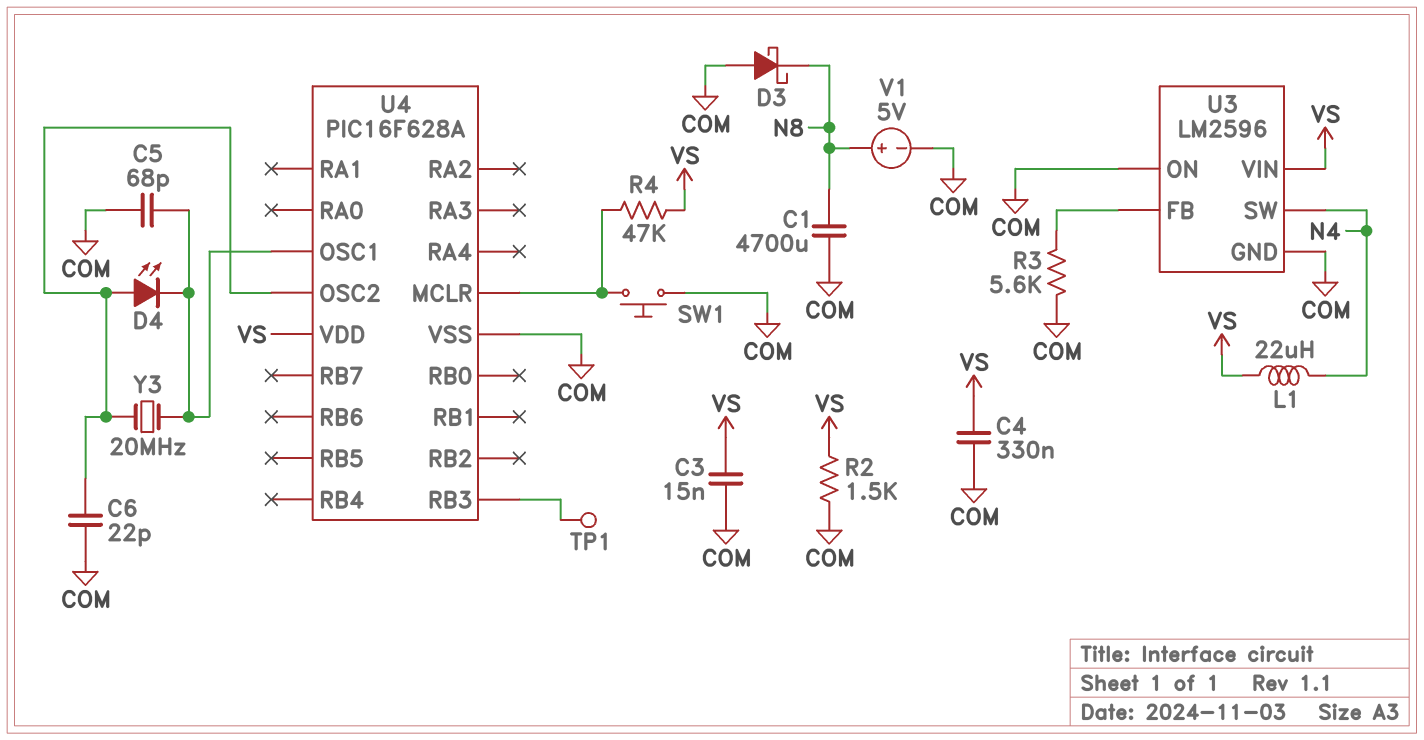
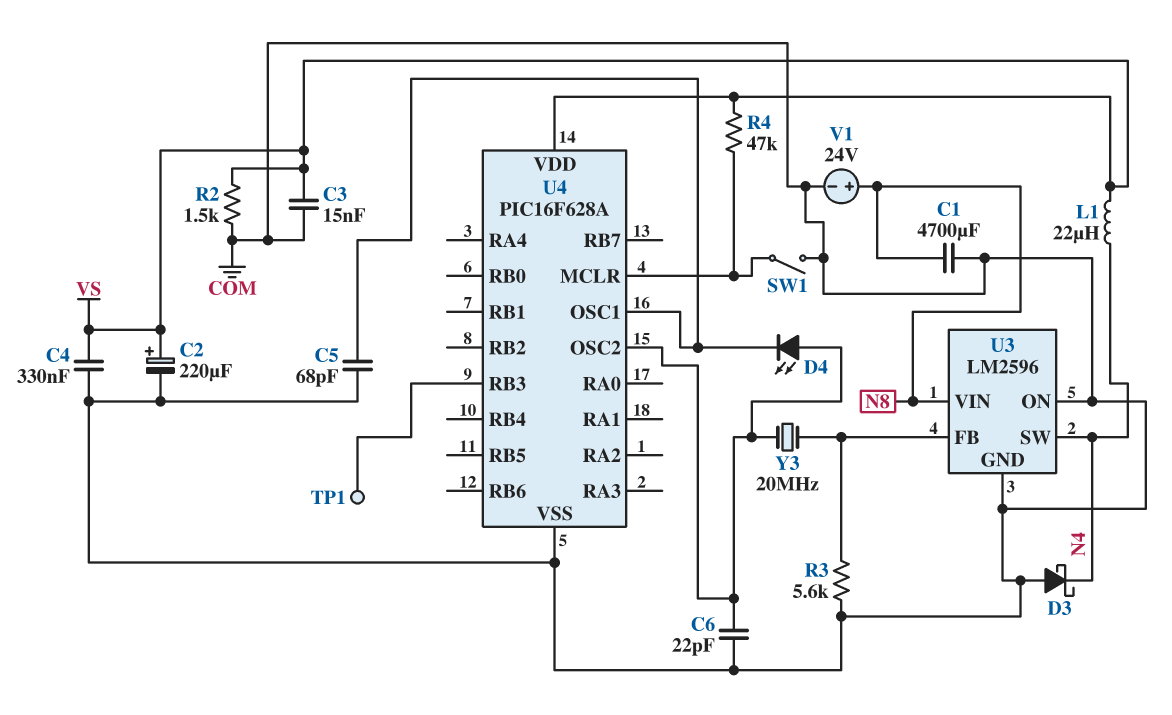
C2: none -> 220uF (plus VS, minus COM)
D3: schottky (A COM, K N8) -> schottky (A COM, K N4)
SW1: button (COM, U4/MCLR) -> switch (COM, U4/MCLR)
U3 pin VIN: VS -> N8
V1: 5V (plus N8, minus COM) -> 24V (plus N8, minus COM)
Y3: 20MHz (U4/OSC1, U4/OSC2) -> 20MHz (U3/FB, U4/OSC2)

